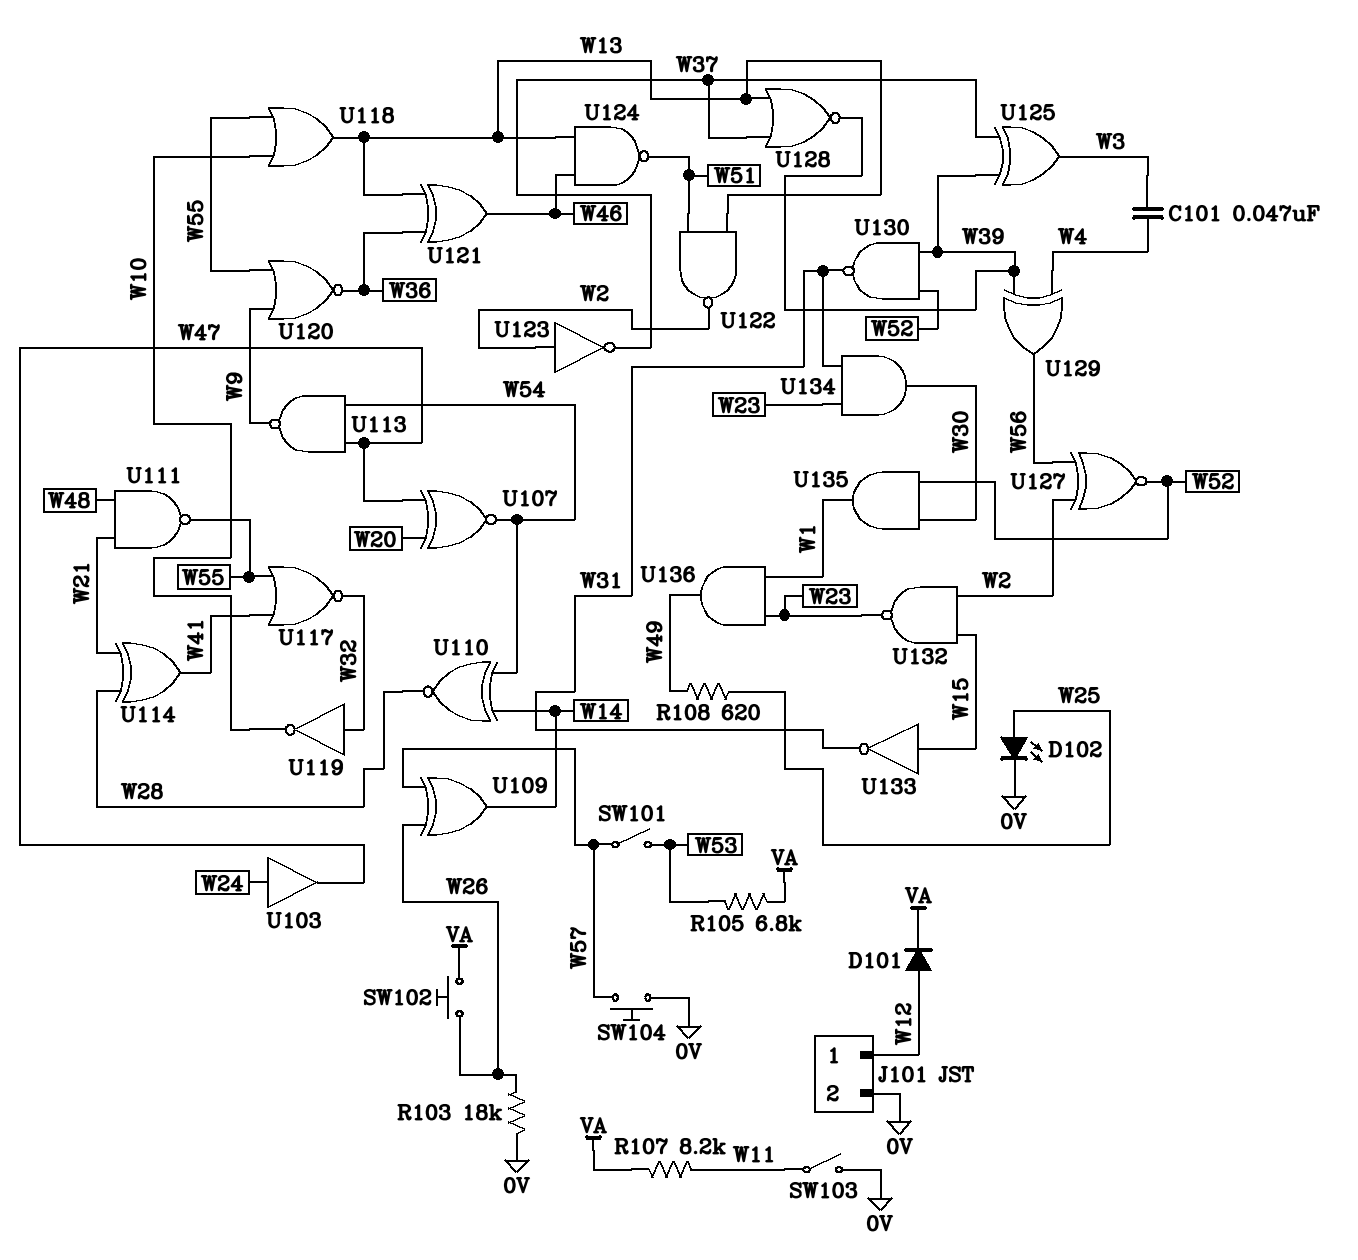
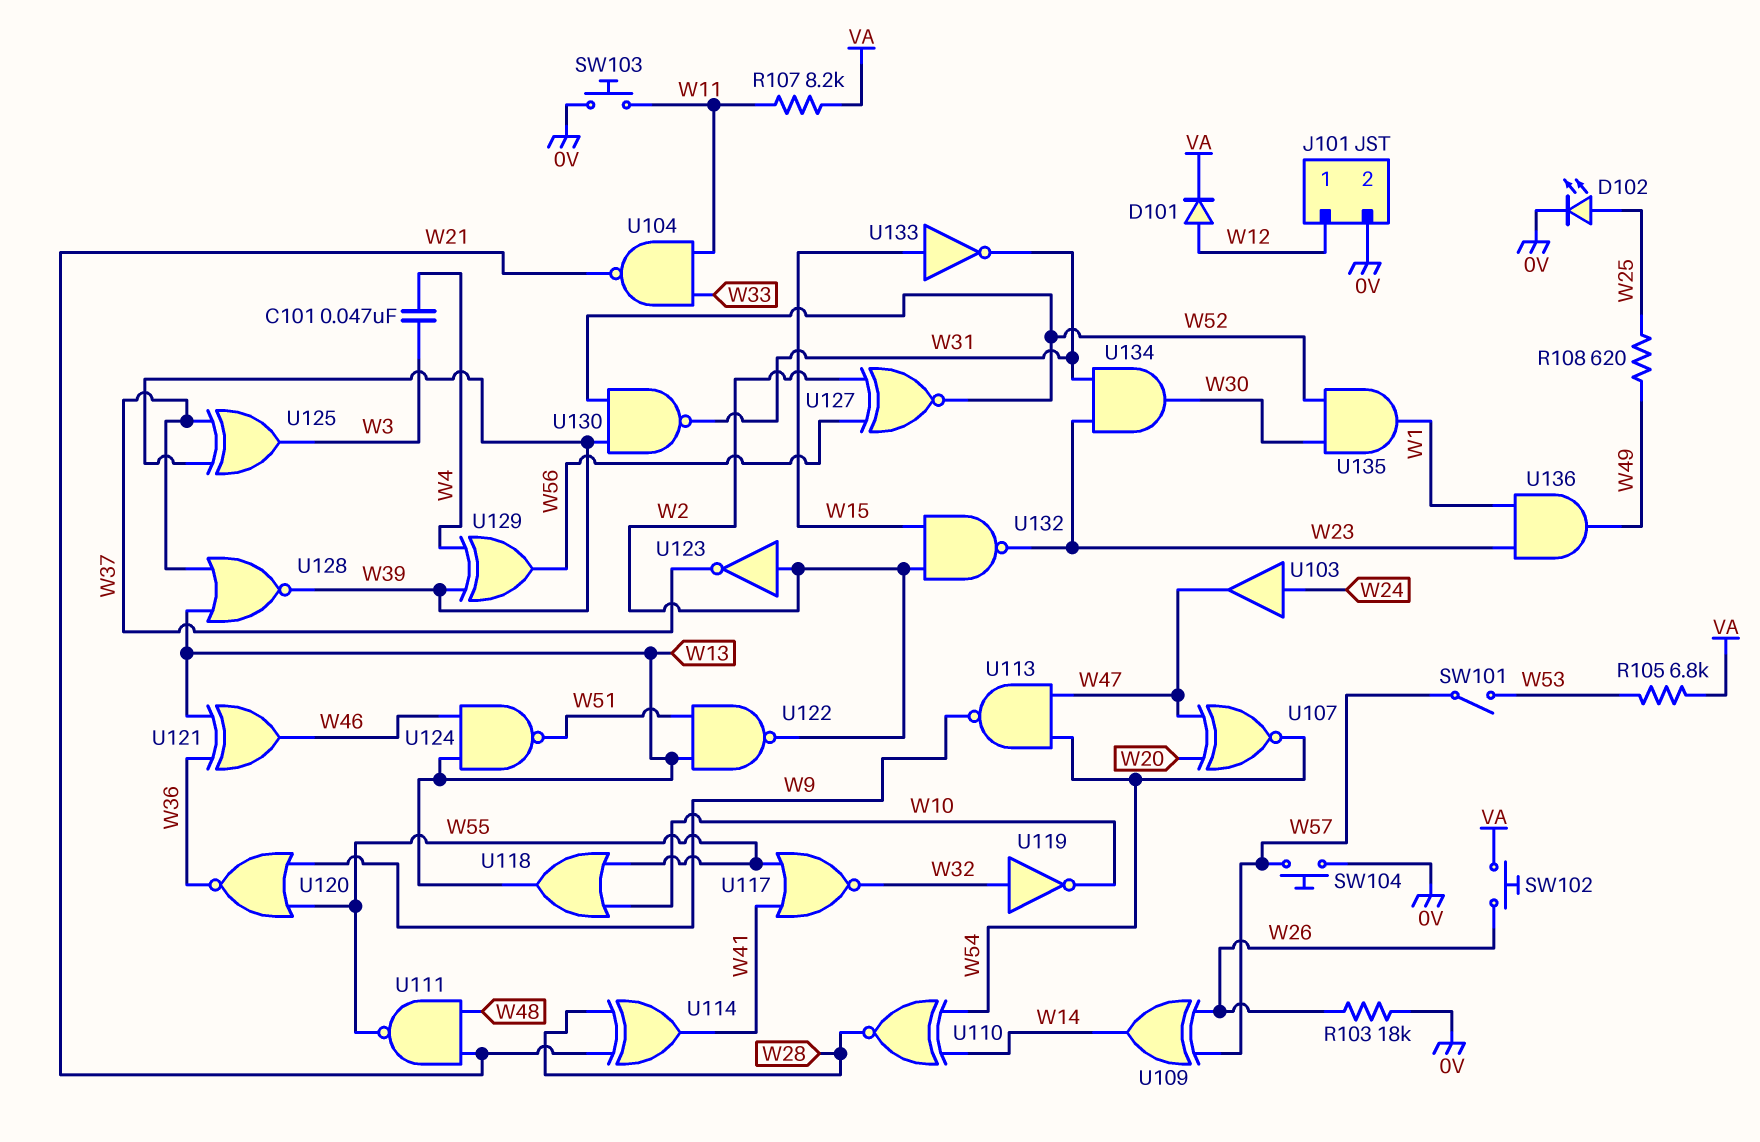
SW103: switch (0V, W11) -> button (0V, W11)
U104: none -> NAND (in W11, in W33, out W21)

